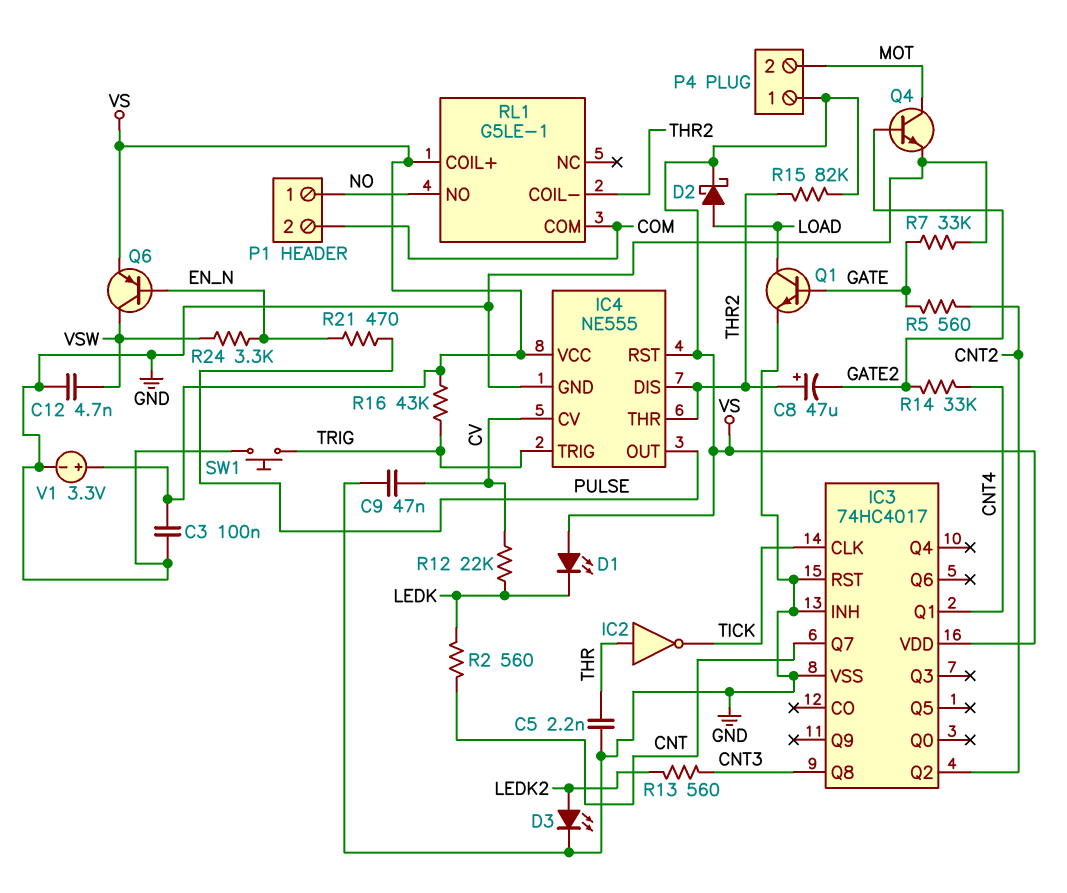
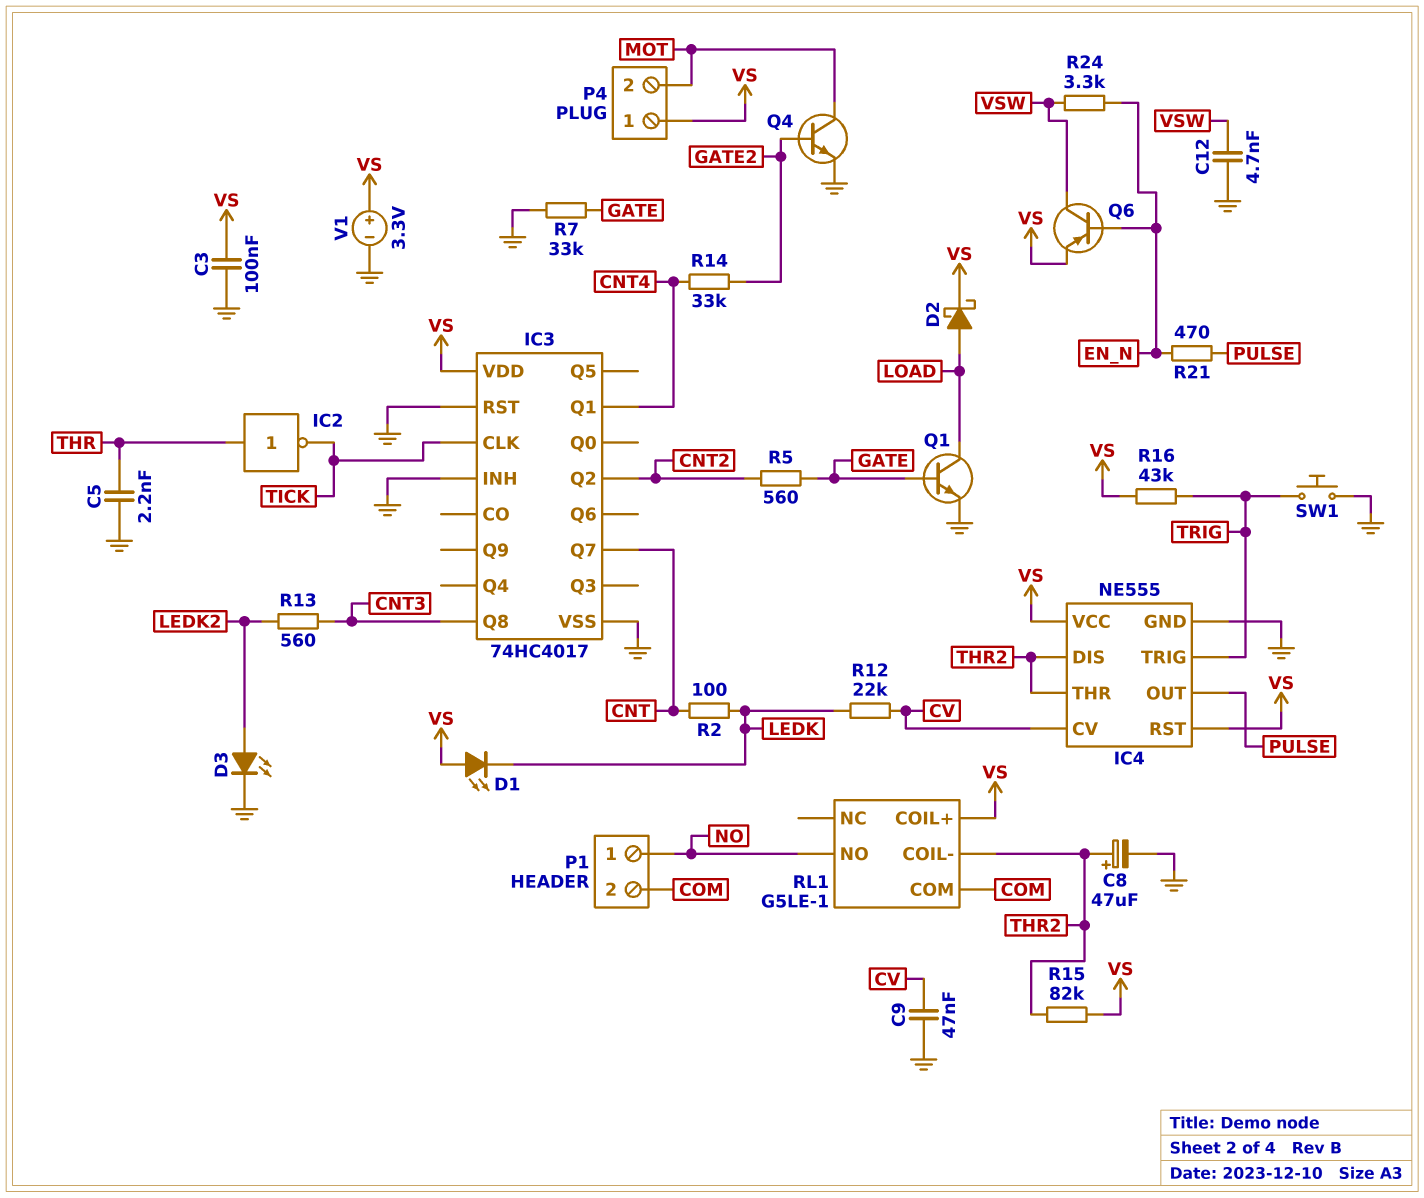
C8: 47uF (plus THR2, minus GATE2) -> 47uF (plus THR2, minus GND)
R2: 560 (CNT, LEDK) -> 100 (CNT, LEDK)

